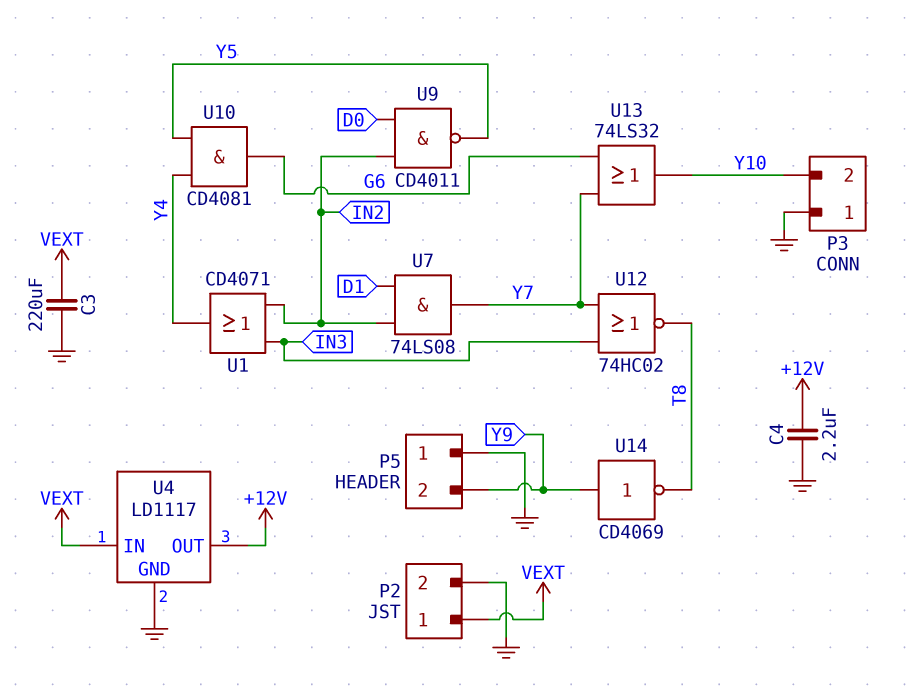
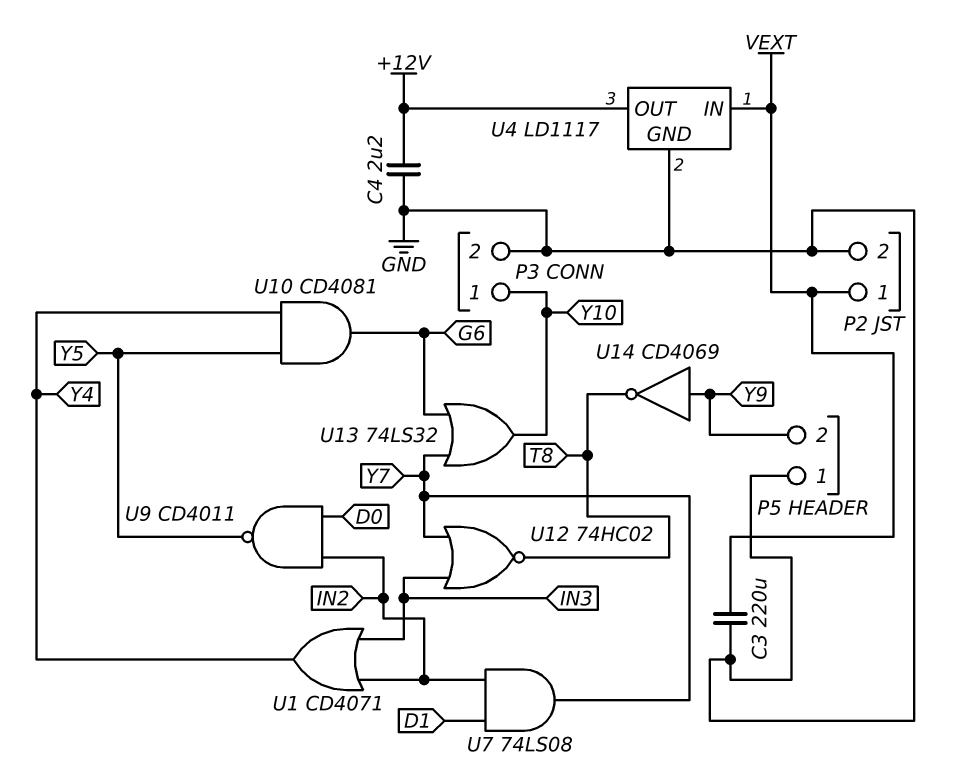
P3 pin 1: GND -> Y10
P3 pin 2: Y10 -> GND

